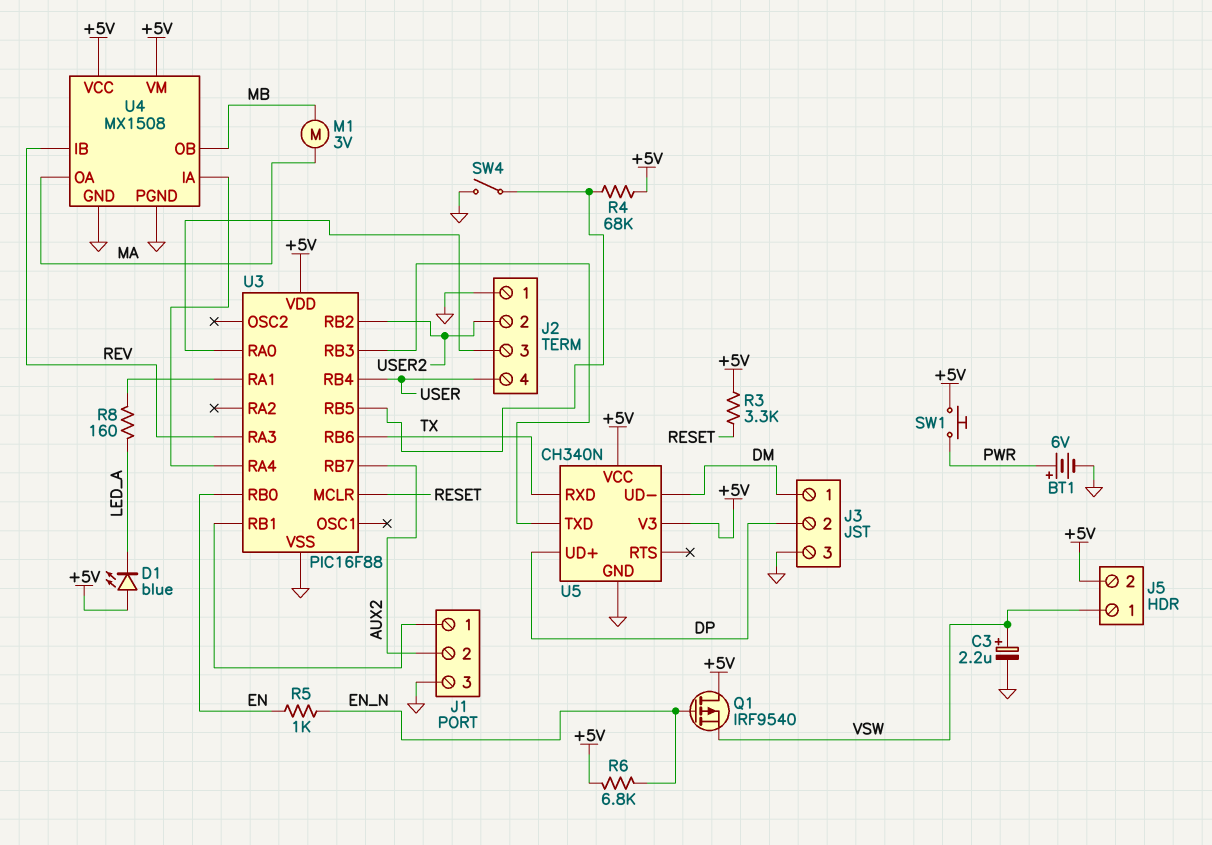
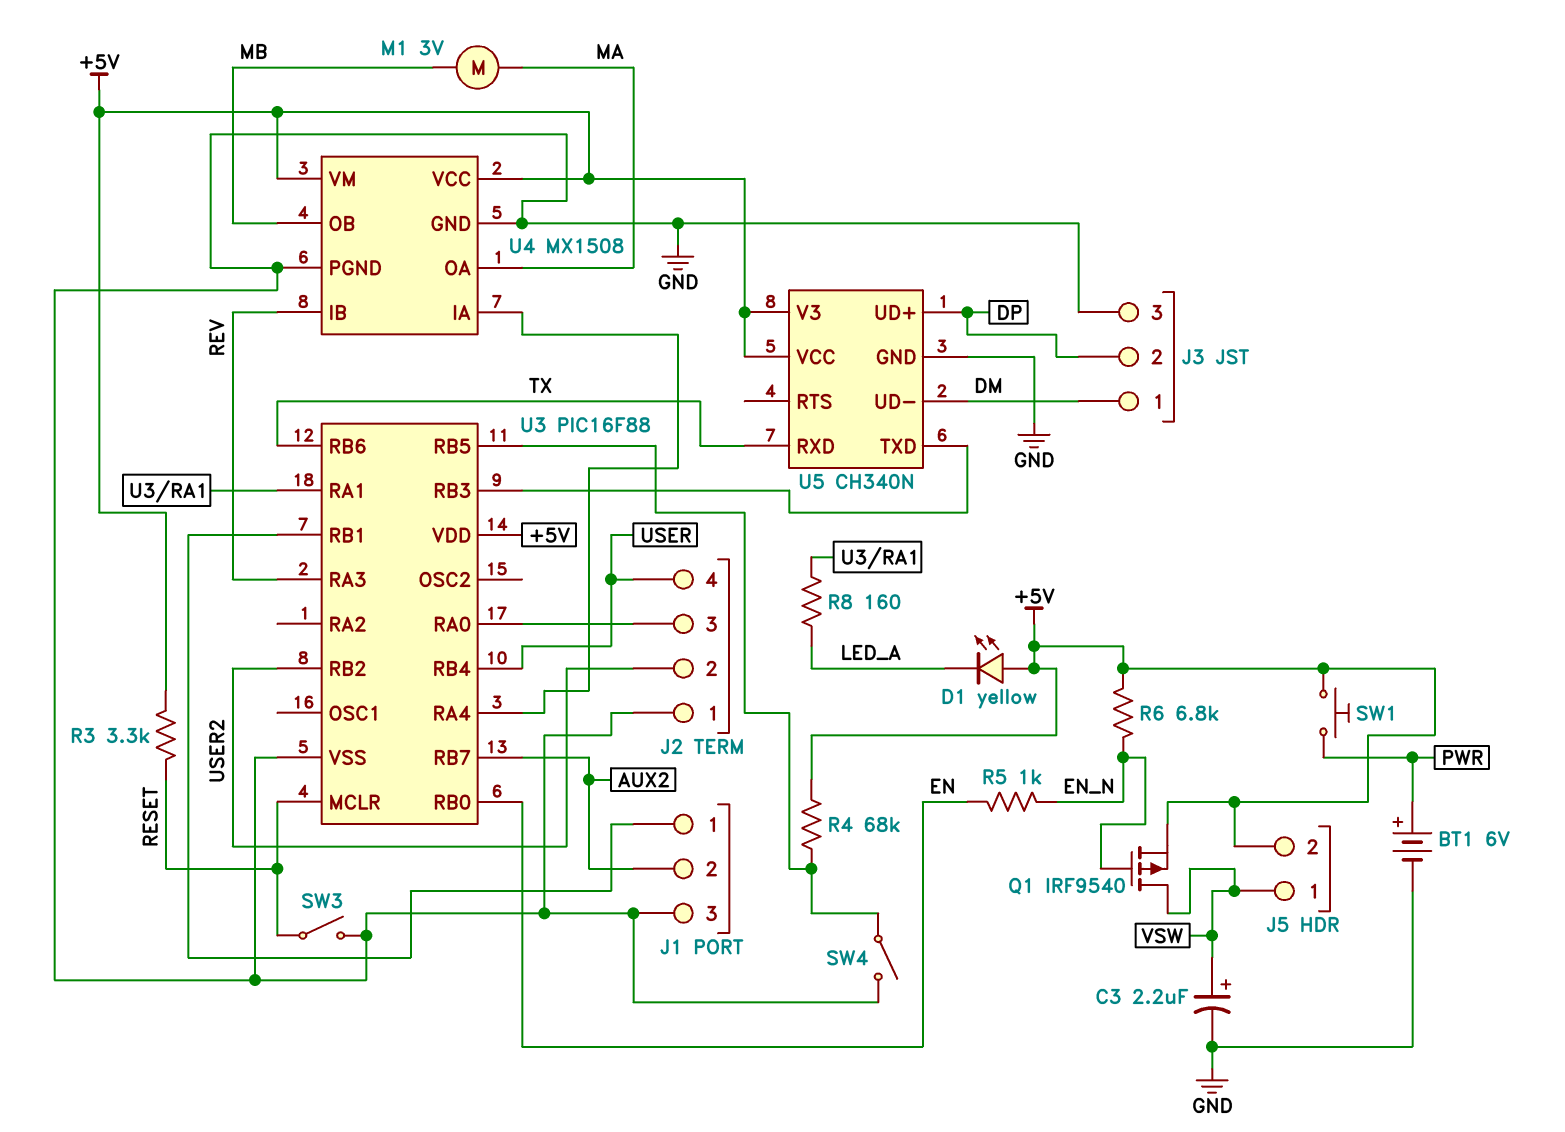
D1: LED blue (A +5V, K LED_A) -> LED yellow (A +5V, K LED_A)
Q1: PMOS IRF9540 (G EN_N, D +5V, S VSW) -> PMOS IRF9540 (G EN_N, D VSW, S +5V)
SW3: none -> switch (GND, RESET)

